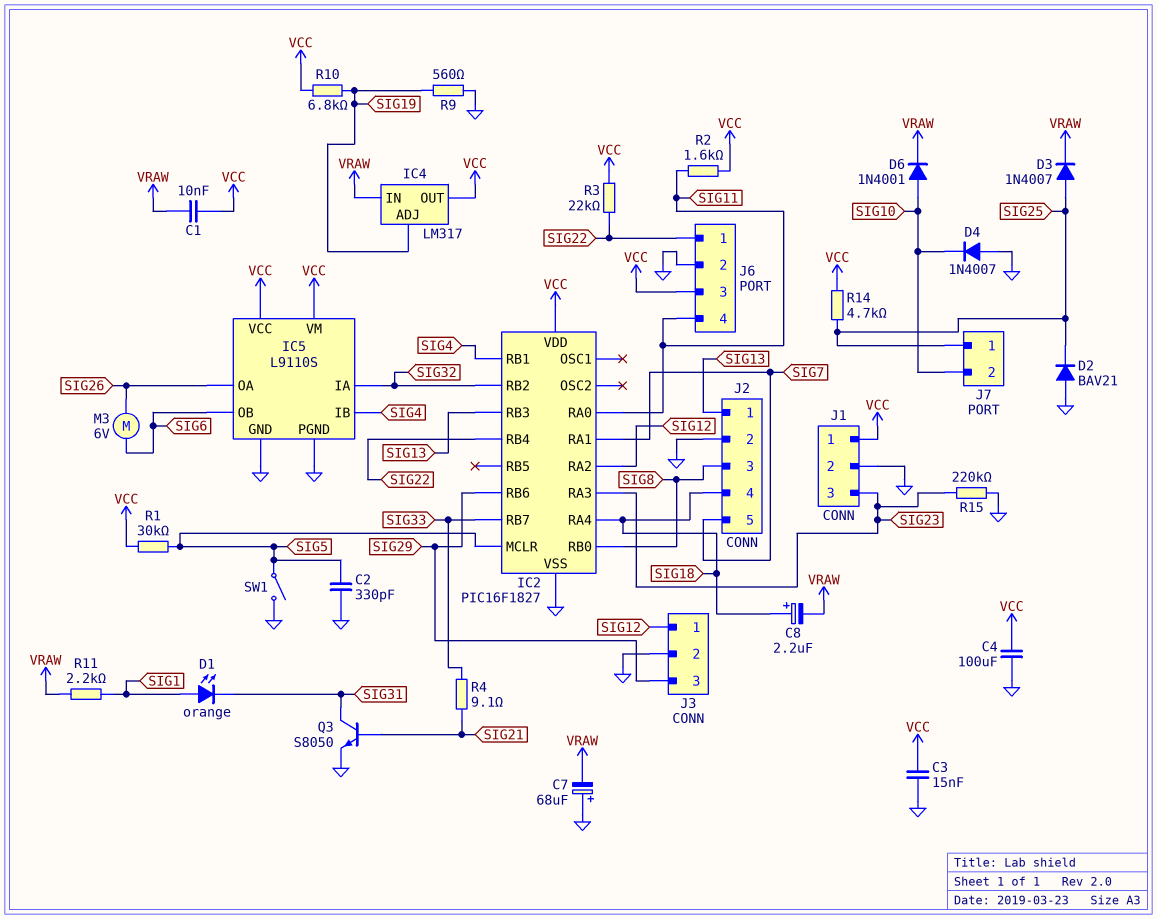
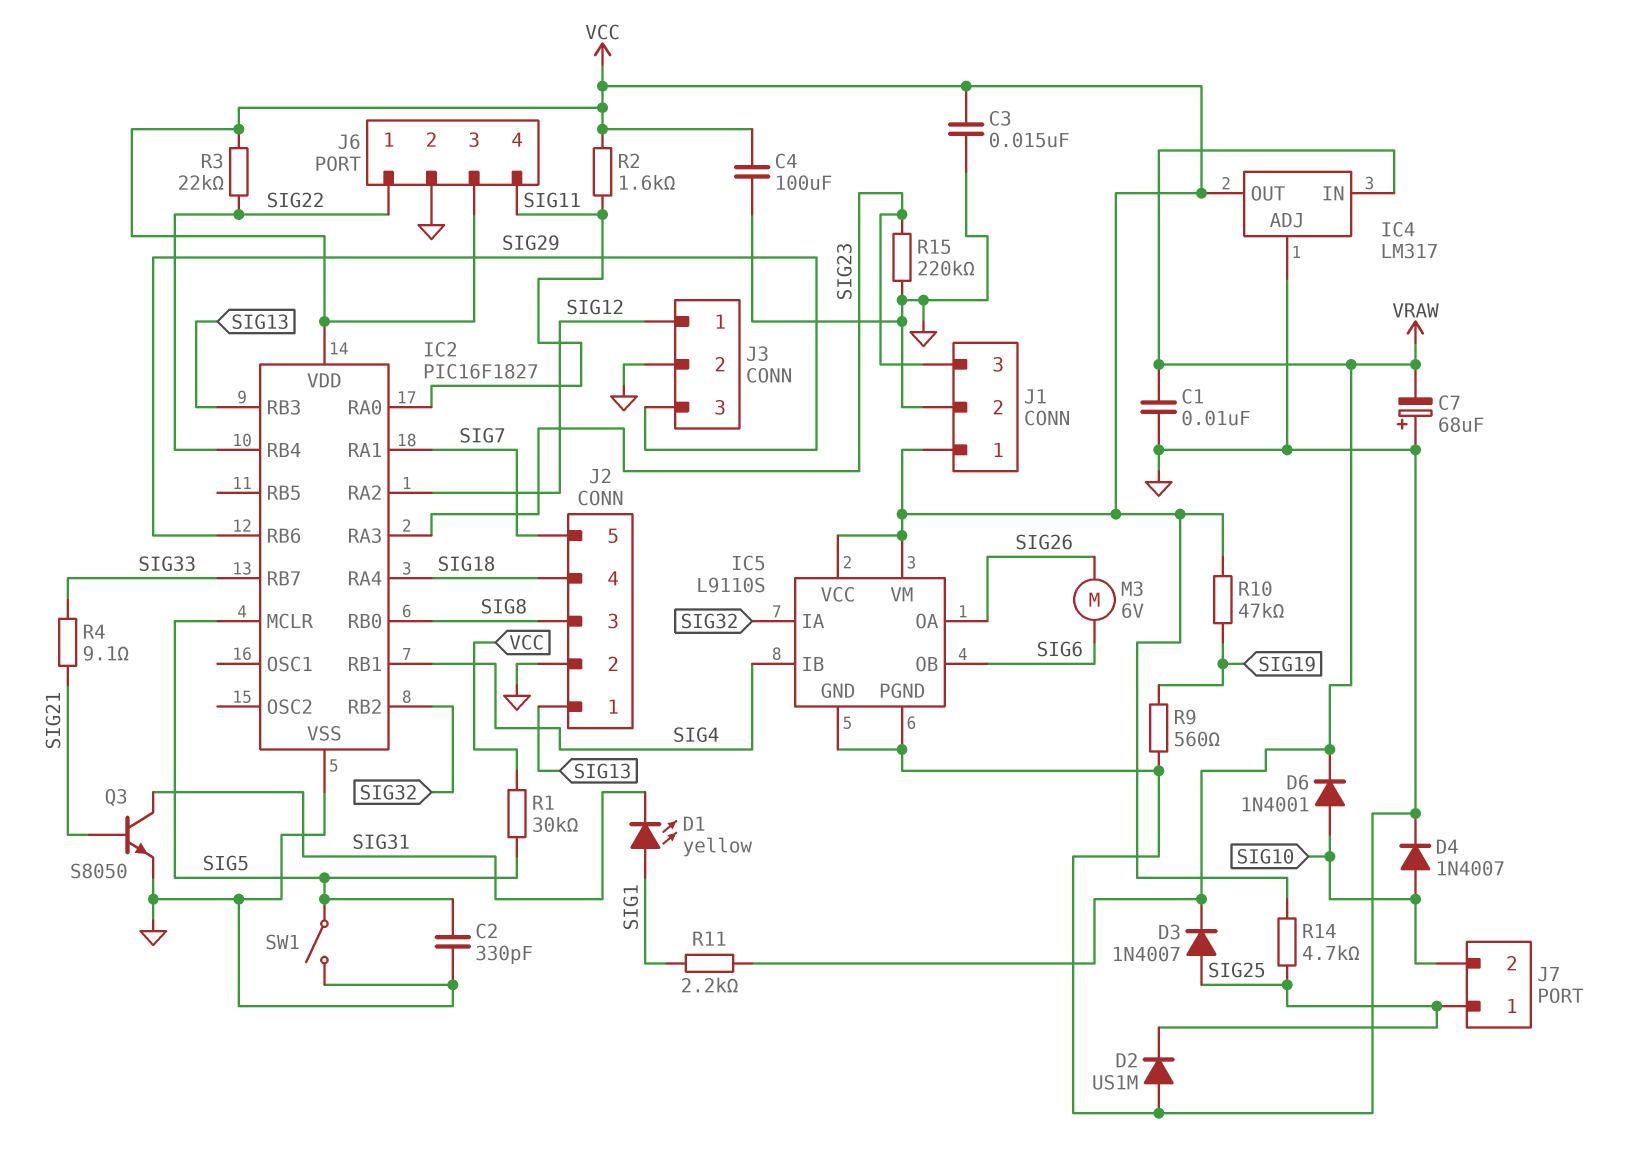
C1: 10nF (VCC, VRAW) -> 10nF (GND, VRAW)
C8: 2.2uF (plus SIG18, minus VRAW) -> none
D1: LED orange (A SIG1, K SIG31) -> LED yellow (A SIG1, K SIG31)
D2: diode BAV21 (A GND, K SIG25) -> diode US1M (A GND, K SIG25)
D4: diode 1N4007 (A GND, K SIG10) -> diode 1N4007 (A SIG10, K GND)
IC4 pin ADJ: SIG19 -> GND
R10: 6.8k (SIG19, VCC) -> 47k (SIG19, VCC)

